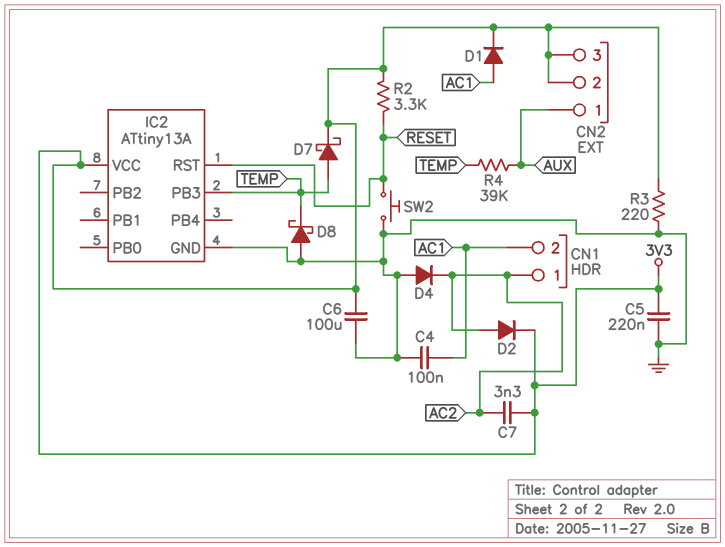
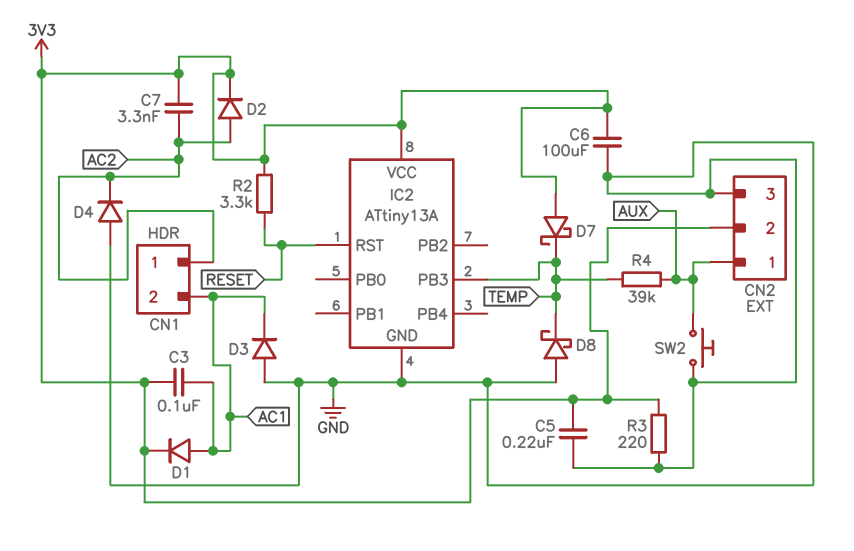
C3: none -> 100nF (3V3, AC1)
C4: 100nF (AC1, GND) -> none
CN2 pin 3: 3V3 -> GND
D3: none -> diode (A GND, K AC1)
D7: schottky (A TEMP, K 3V3) -> schottky (A 3V3, K TEMP)
SW2: button (GND, RESET) -> button (AUX, GND)

